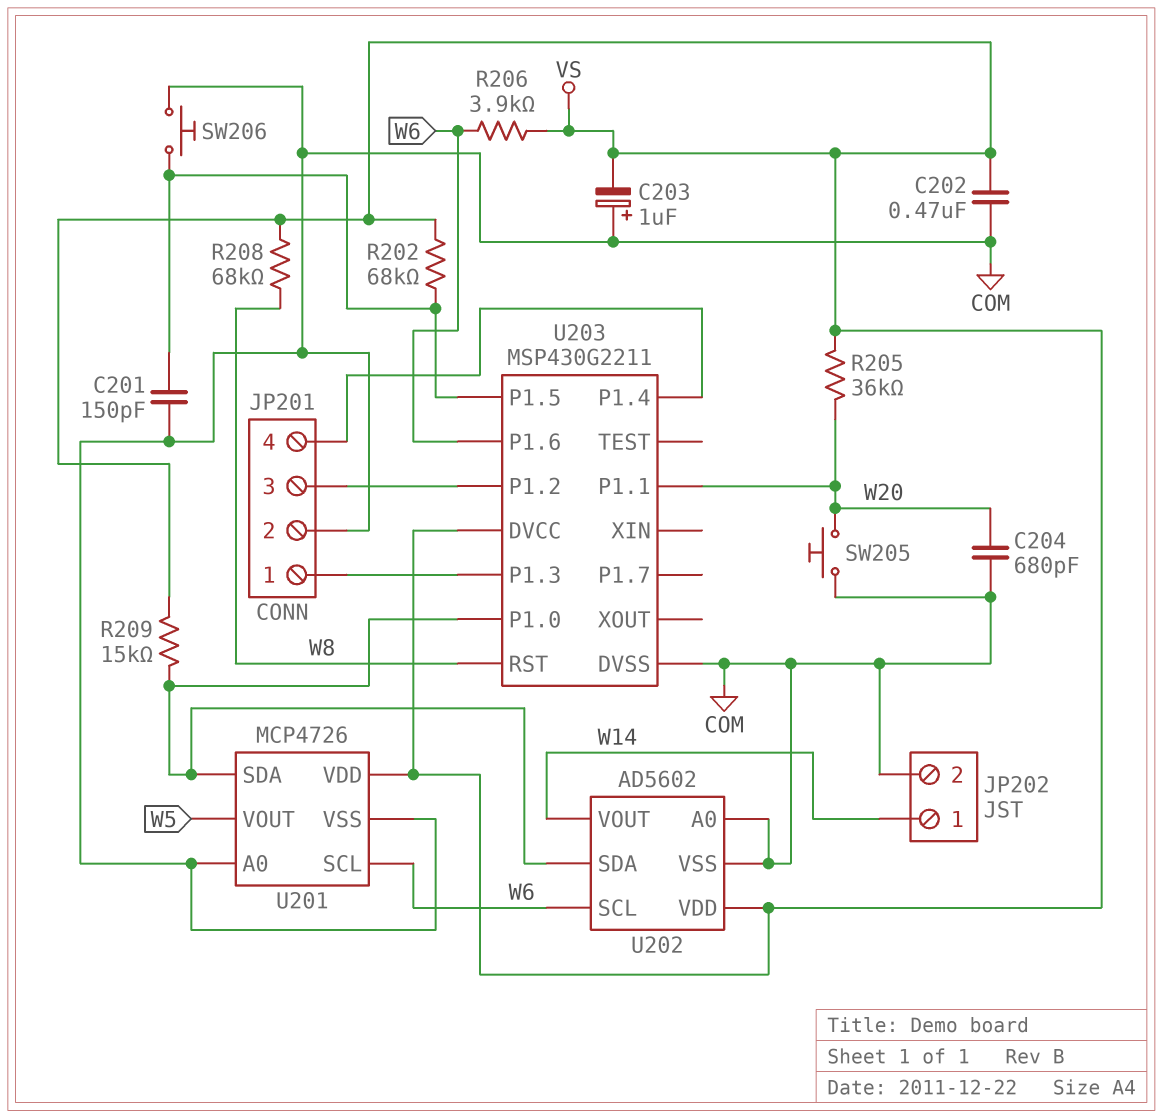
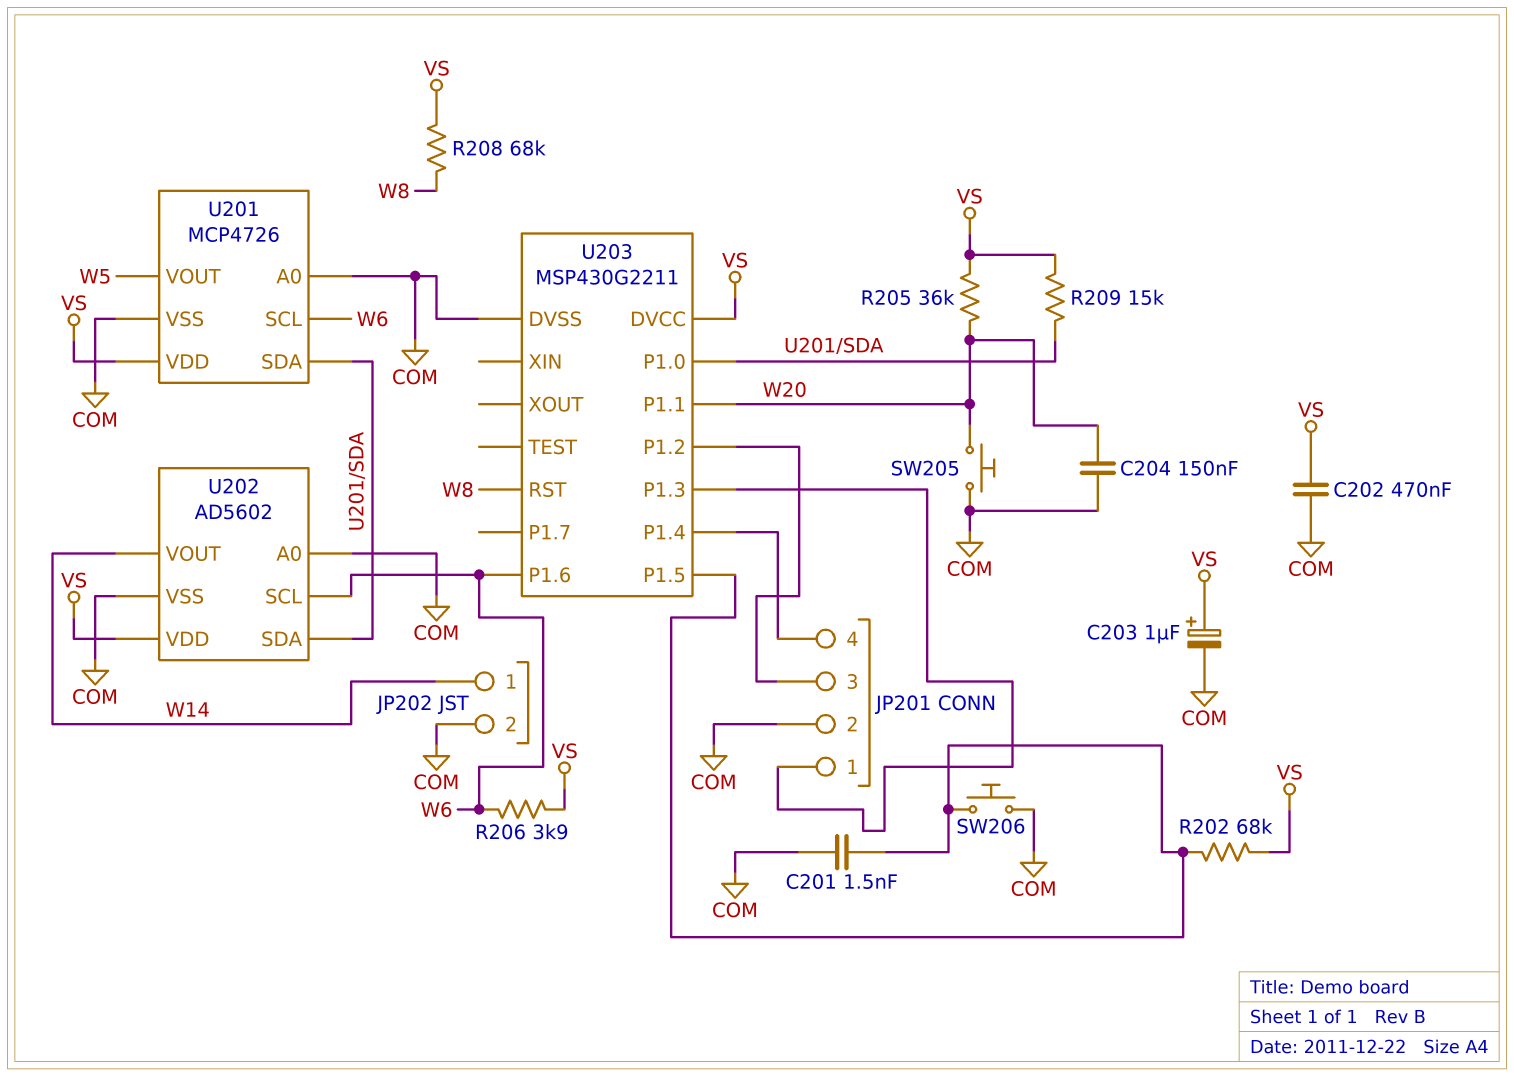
C201: 150pF (COM, U203/P1.5) -> 1.5nF (COM, U203/P1.5)
C203: 1uF (plus COM, minus VS) -> 1uF (plus VS, minus COM)
C204: 680pF (COM, W20) -> 150nF (COM, W20)

